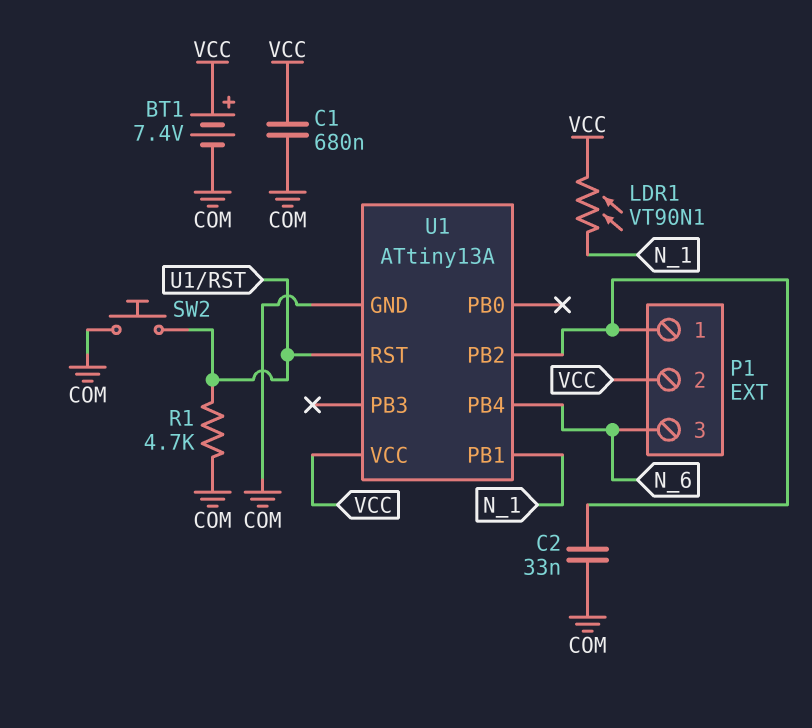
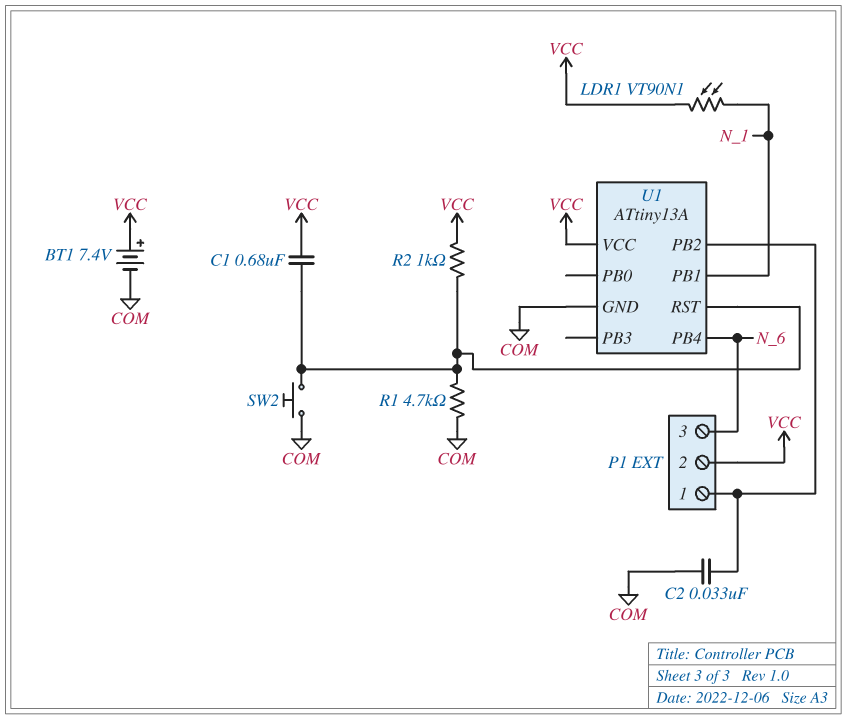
C1: 680nF (COM, VCC) -> 680nF (U1/RST, VCC)
R2: none -> 1k (U1/RST, VCC)

